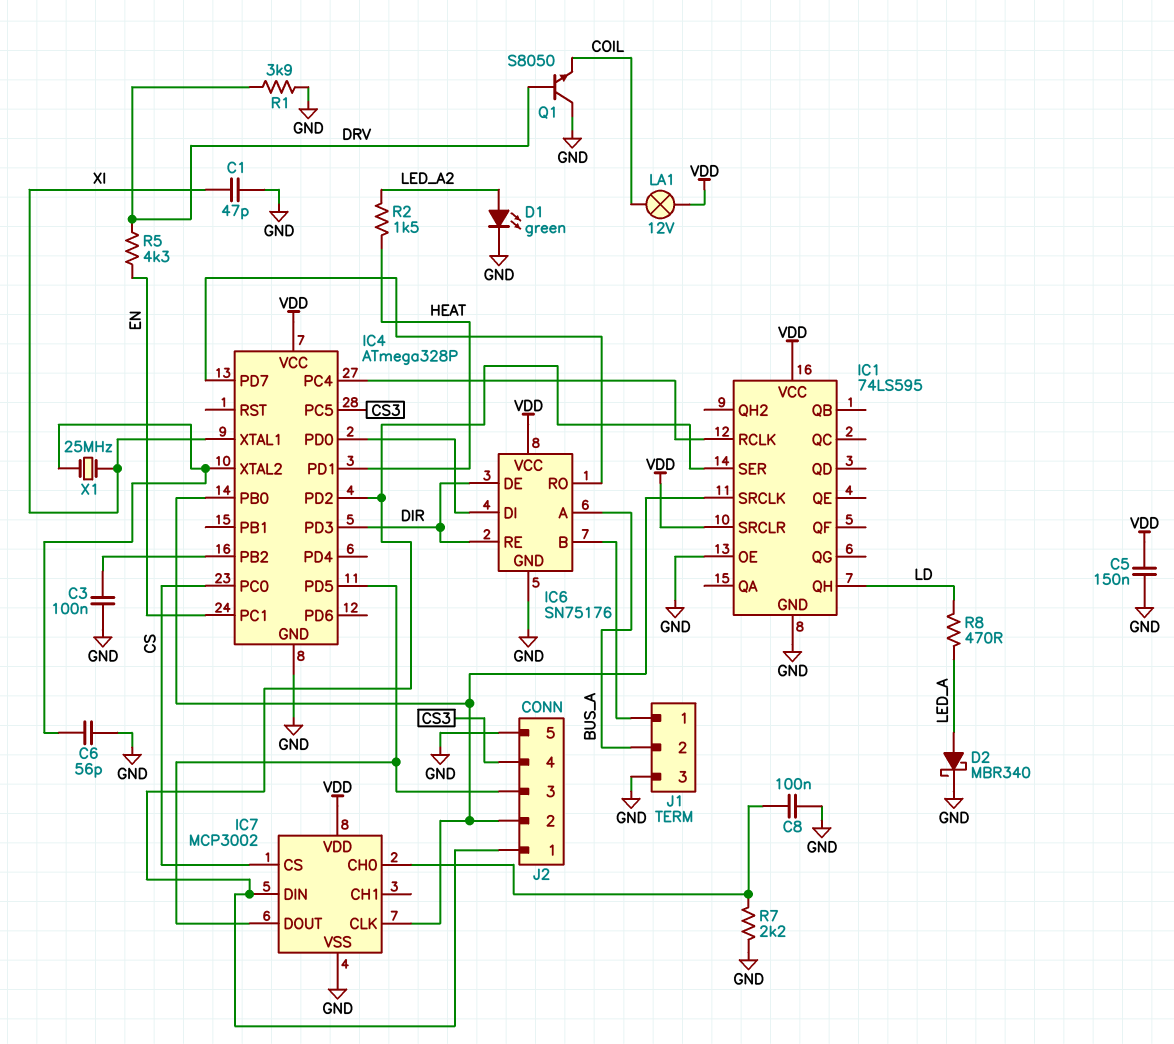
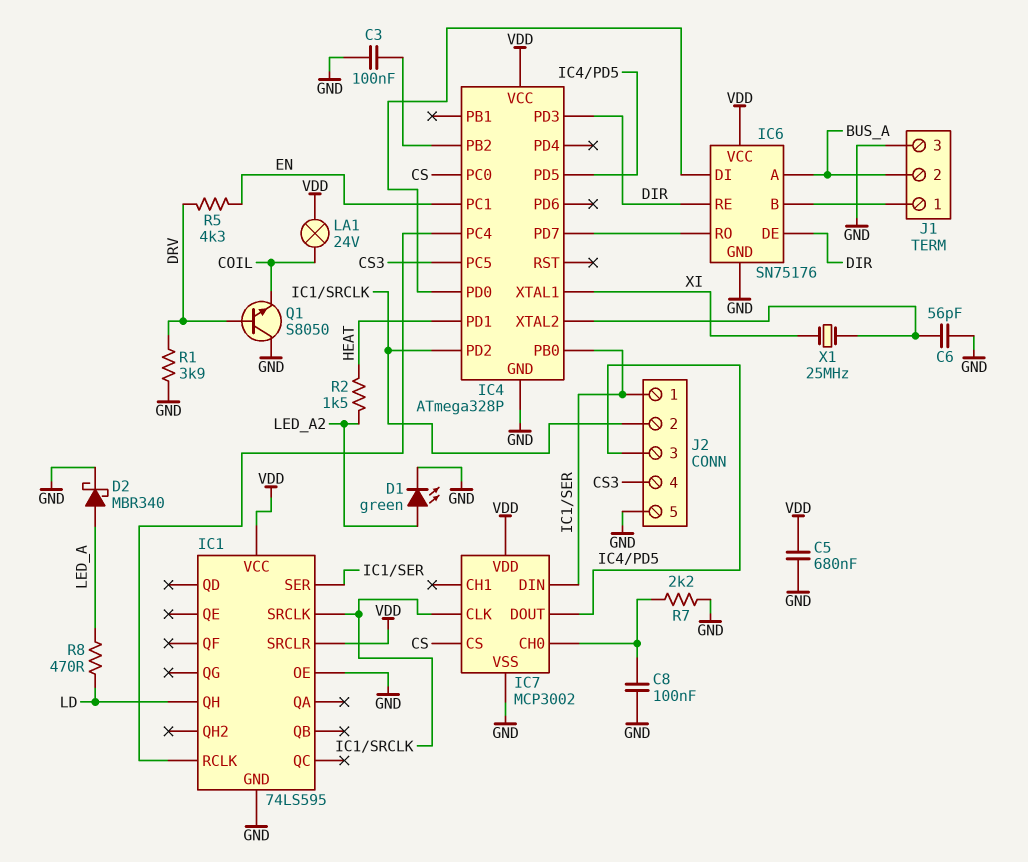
C1: 47pF (GND, XI) -> none
C5: 150nF (GND, VDD) -> 680nF (GND, VDD)
IC4 pin PB0: IC1/SRCLK -> IC1/SER
IC4 pin PD2: IC1/SER -> IC1/SRCLK
LA1: lamp 12V (COIL, VDD) -> lamp 24V (COIL, VDD)

